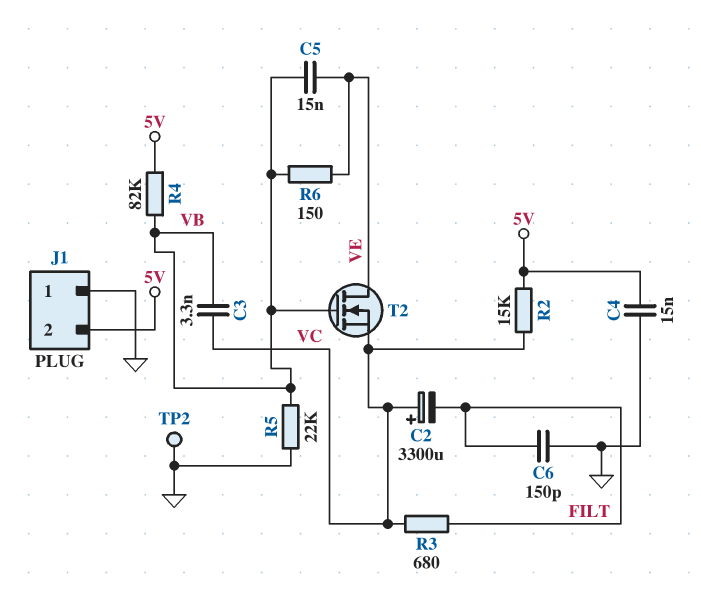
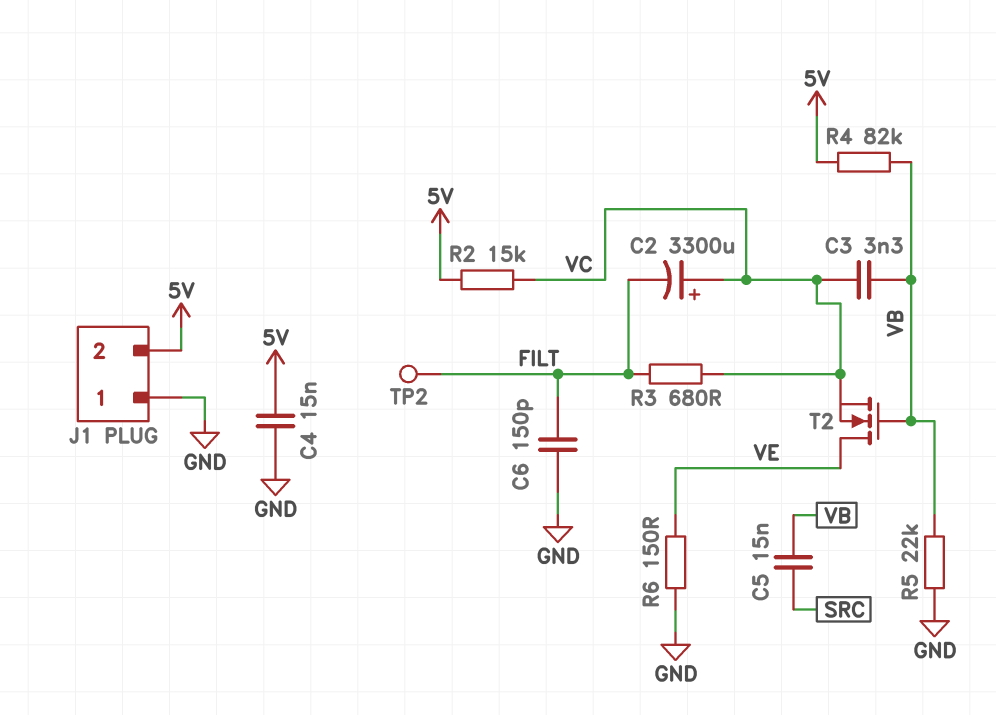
C5: 15nF (VB, VE) -> 15nF (SRC, VB)
R6: 150 (VB, VE) -> 150 (GND, VE)
TP2: test point (GND) -> test point (FILT)

